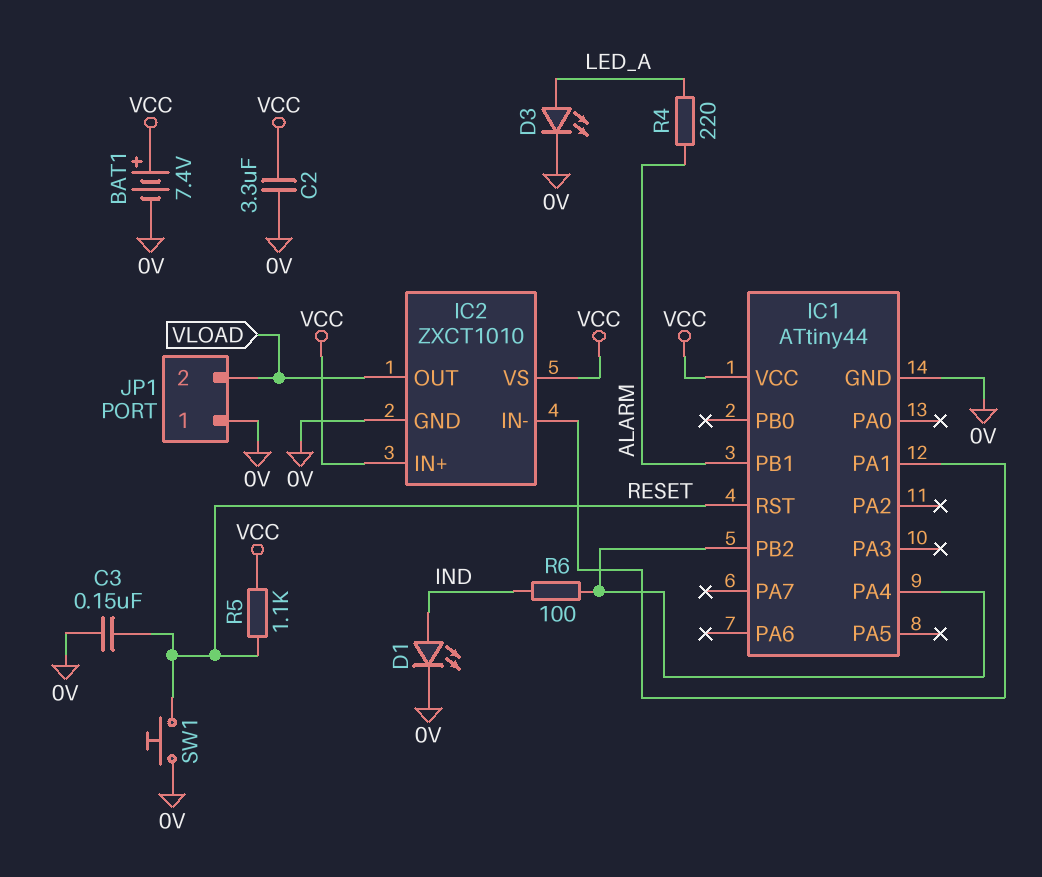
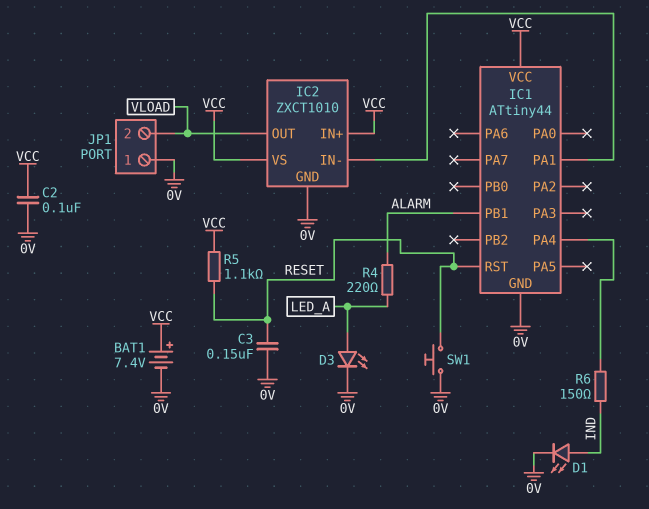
C2: 3.3uF (0V, VCC) -> 100nF (0V, VCC)
IC1 pin PB2: IC1/PA4 -> none
R6: 100 (IC1/PA4, IND) -> 150 (IC1/PA4, IND)

